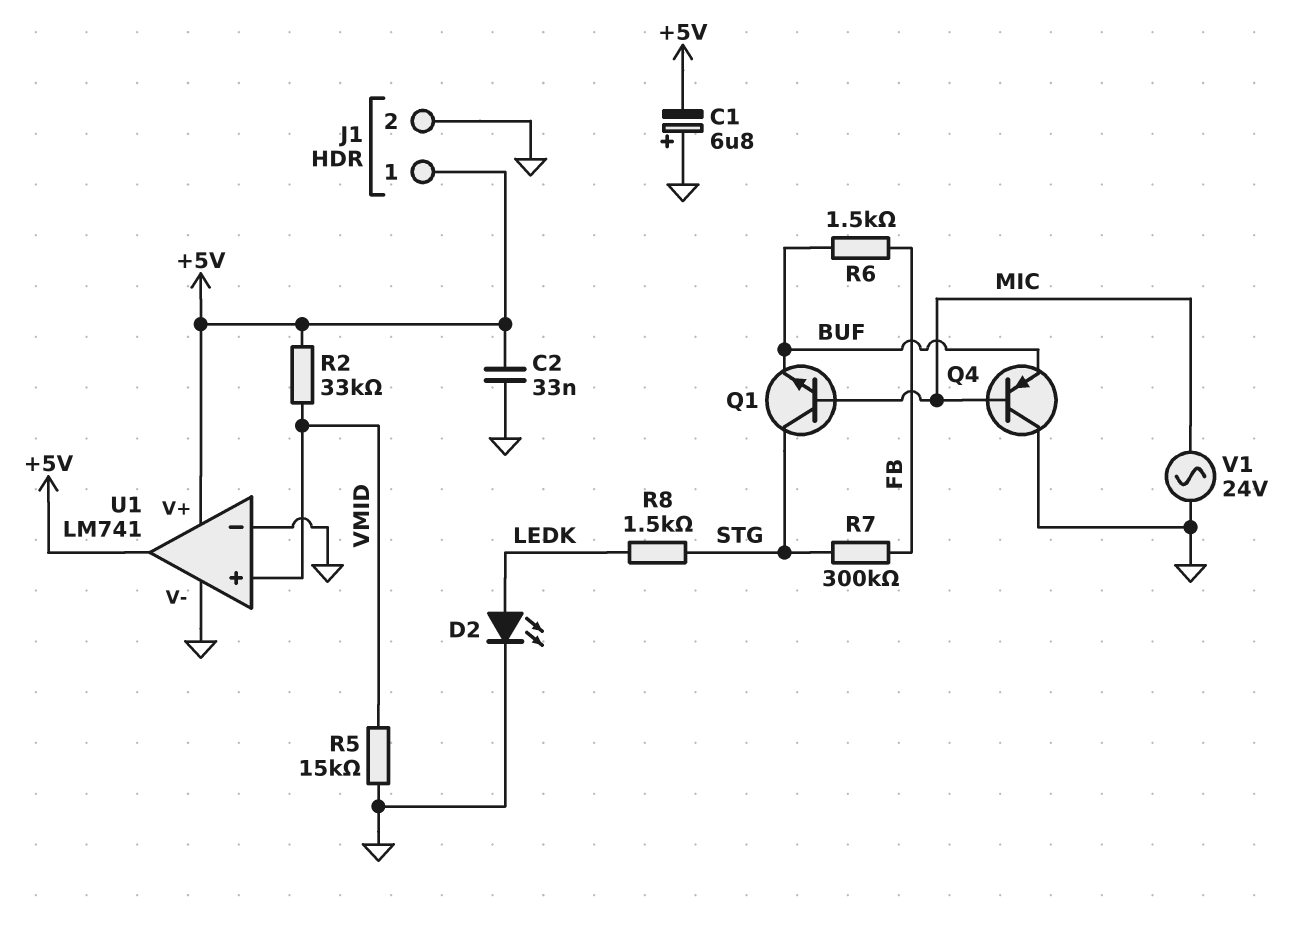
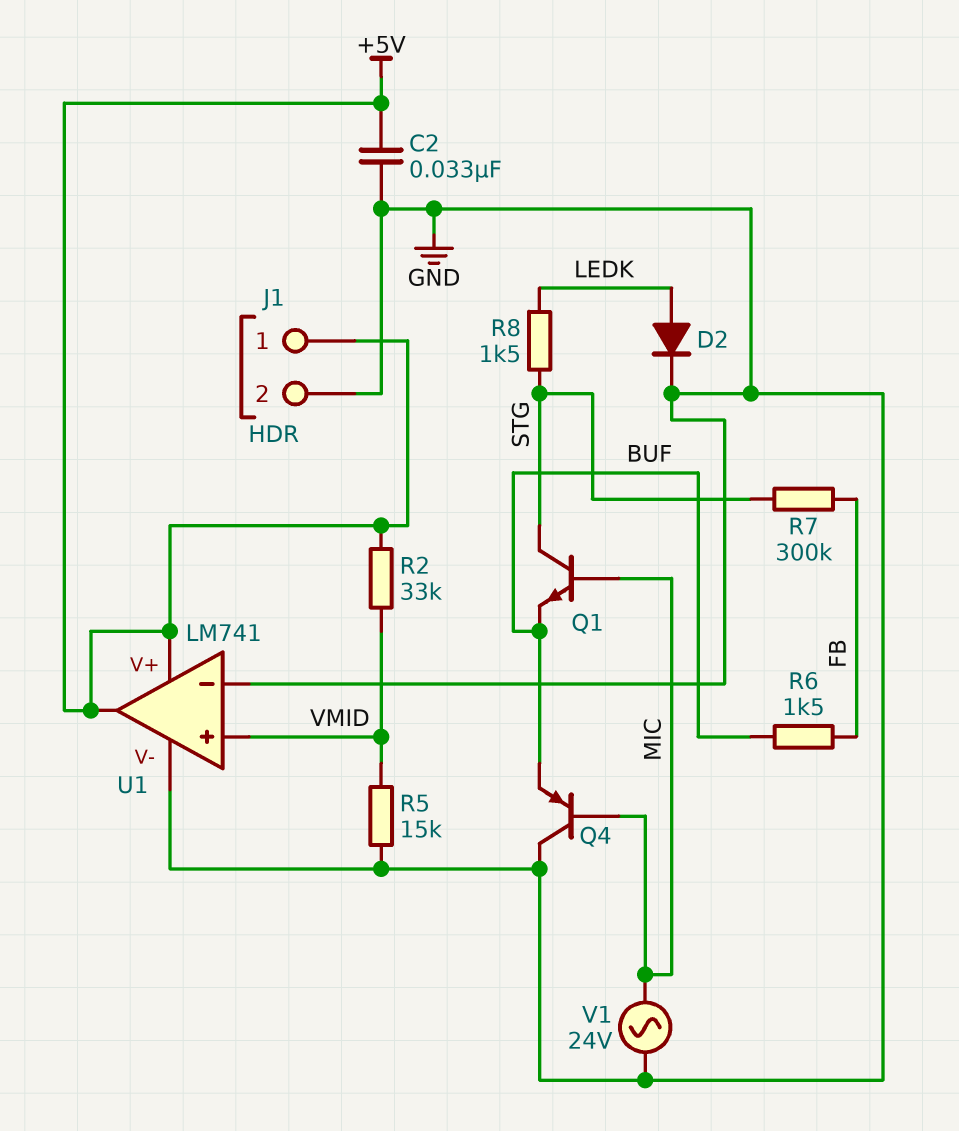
C1: 6.8uF (plus GND, minus +5V) -> none
D2: LED (A LEDK, K GND) -> diode (A LEDK, K GND)

